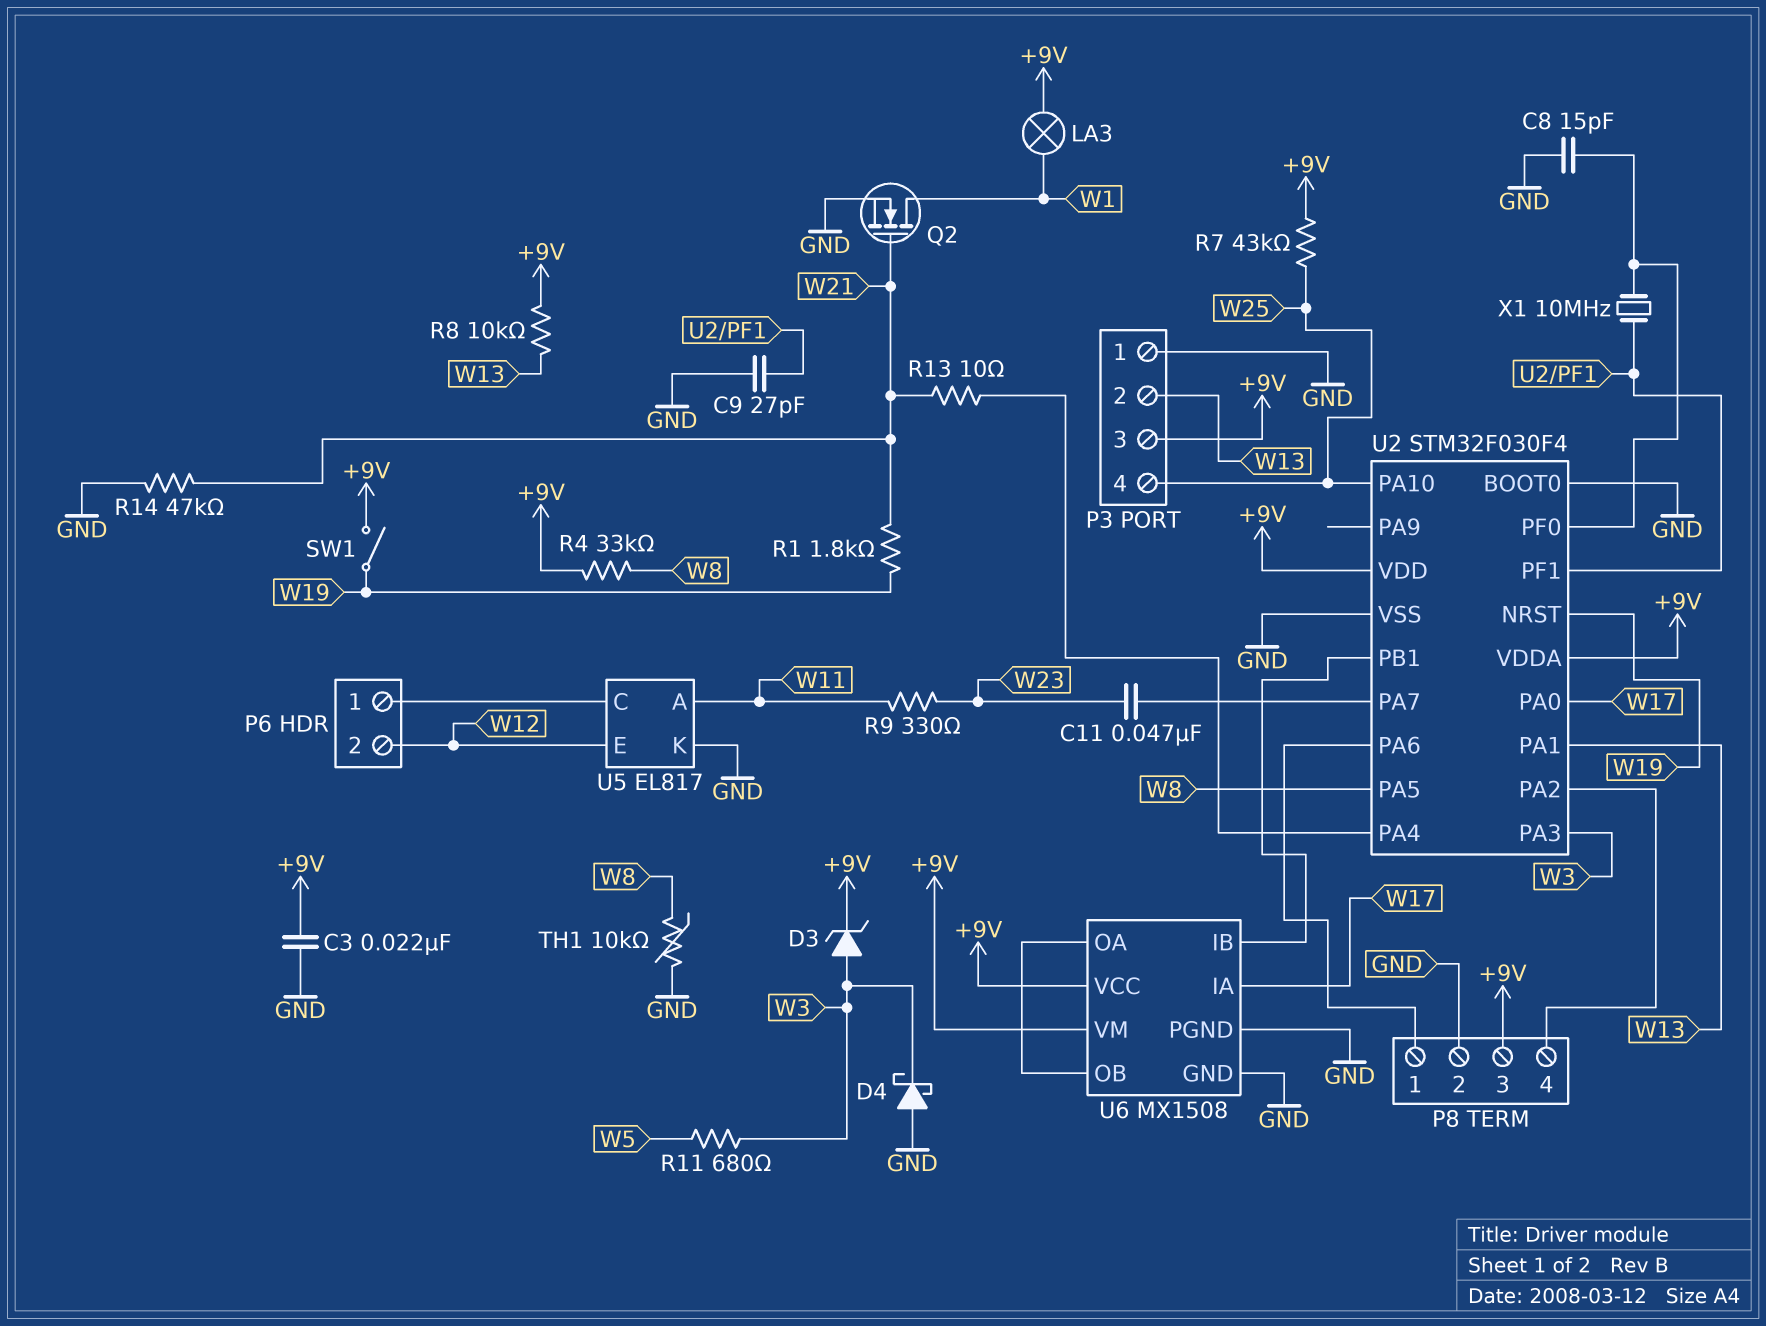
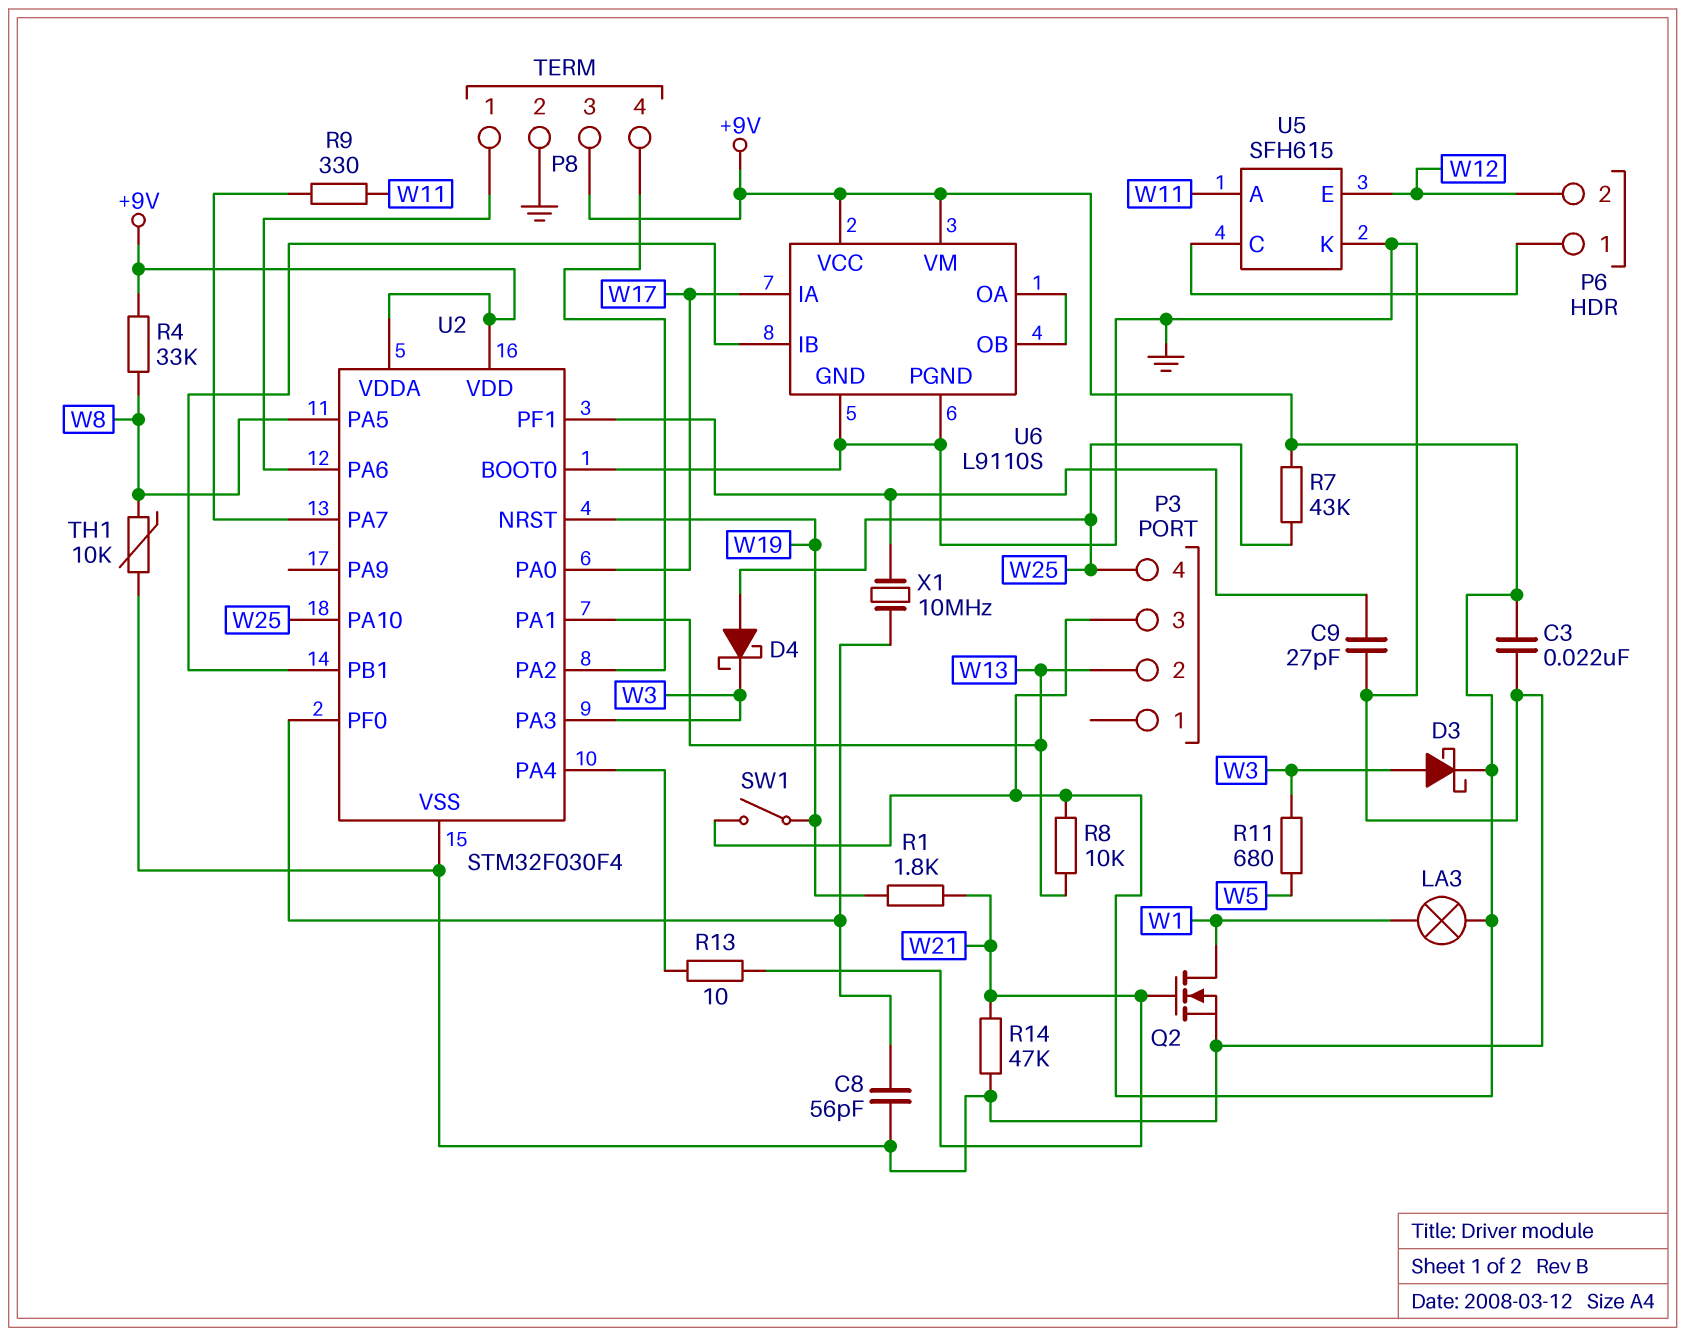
C8: 15pF (GND, U2/PF0) -> 56pF (GND, U2/PF0)
C11: 47nF (U2/PA7, W23) -> none
D3: zener (A W3, K +9V) -> schottky (A W3, K +9V)
D4: schottky (A GND, K W3) -> schottky (A W25, K W3)
P3 pin 1: GND -> none
R9: 330 (W11, W23) -> 330 (U2/PA7, W11)
U5: EL817 -> SFH615
U6: MX1508 -> L9110S

